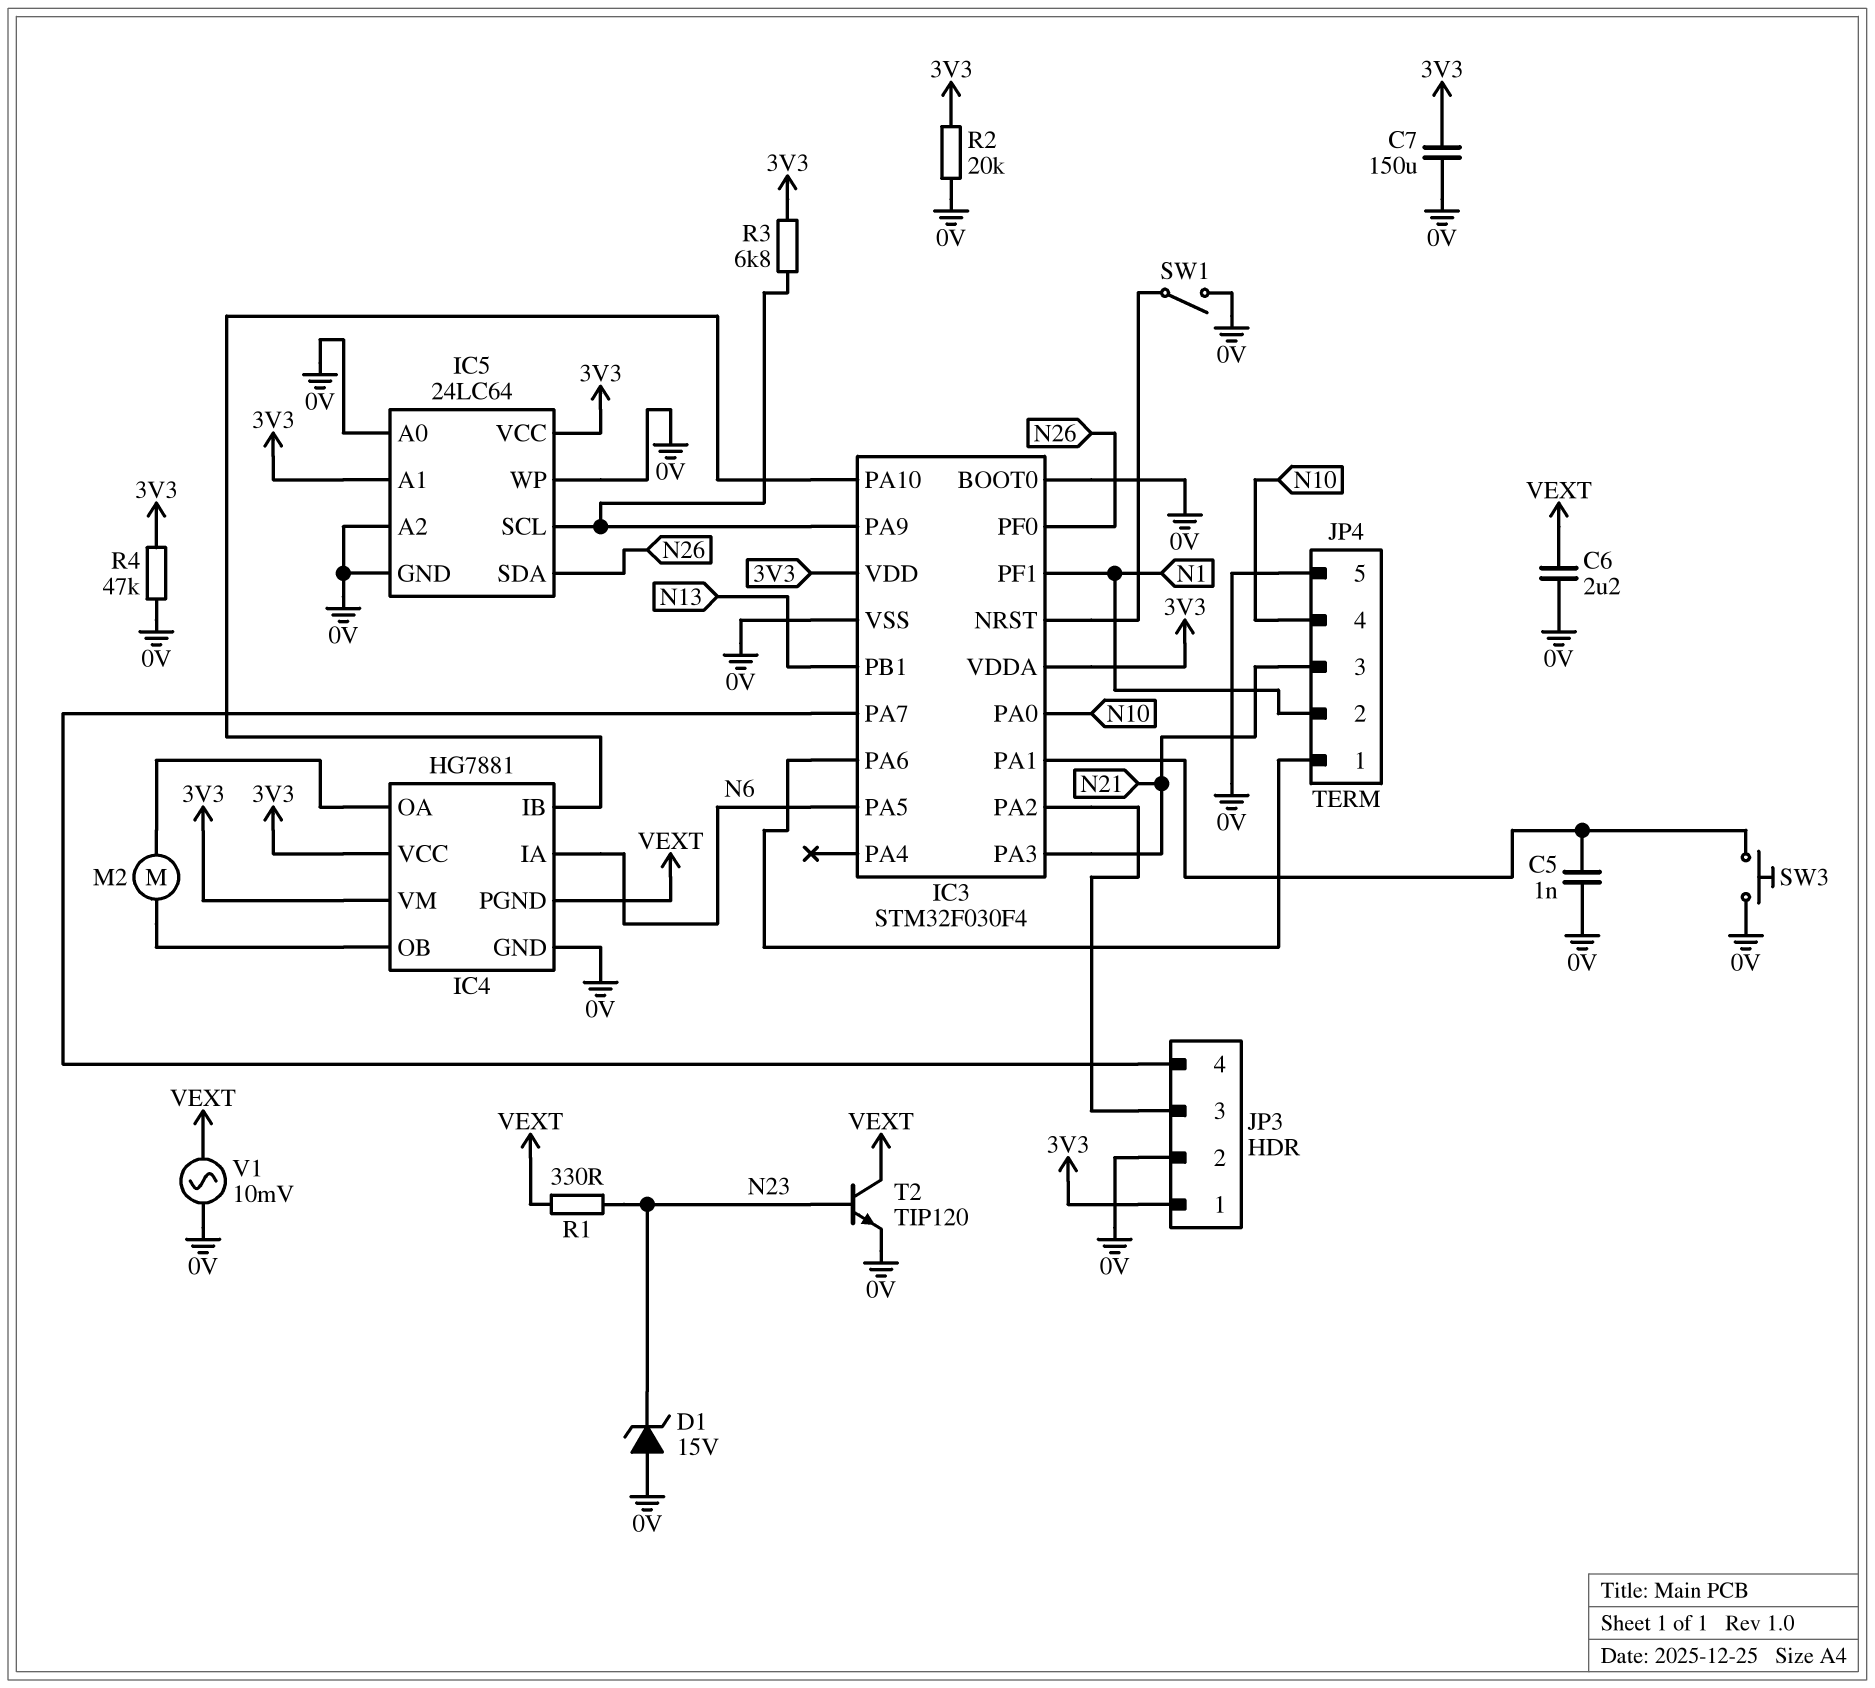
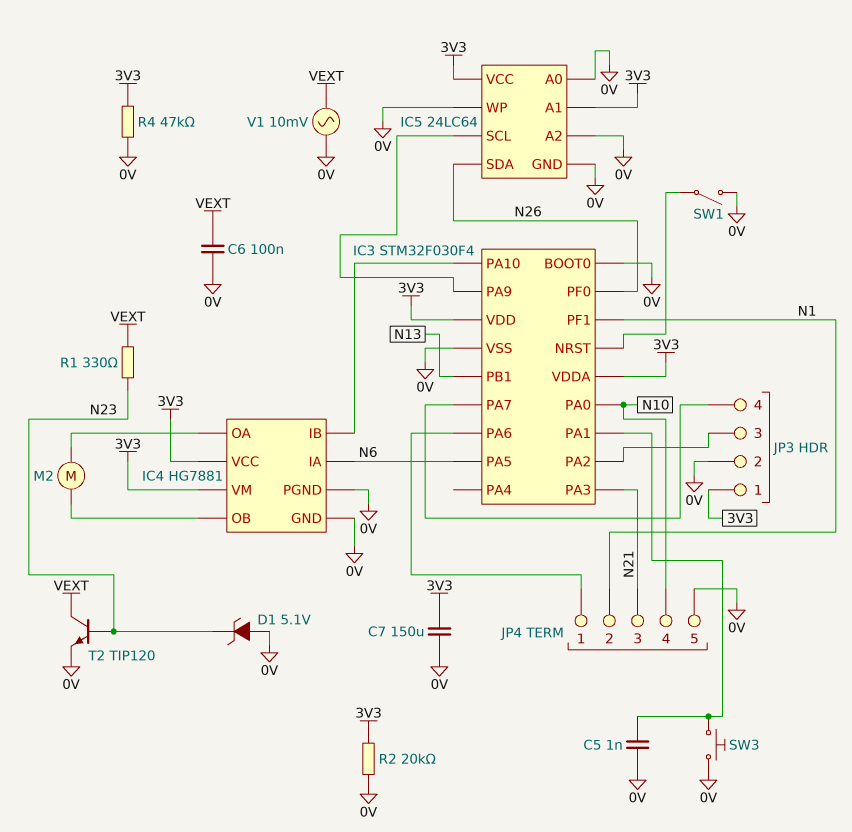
C6: 2.2uF (0V, VEXT) -> 100nF (0V, VEXT)
D1: zener 15V (A 0V, K N23) -> zener 5.1V (A 0V, K N23)
IC4 pin PGND: VEXT -> 0V
R3: 6.8k (3V3, IC3/PA9) -> none

